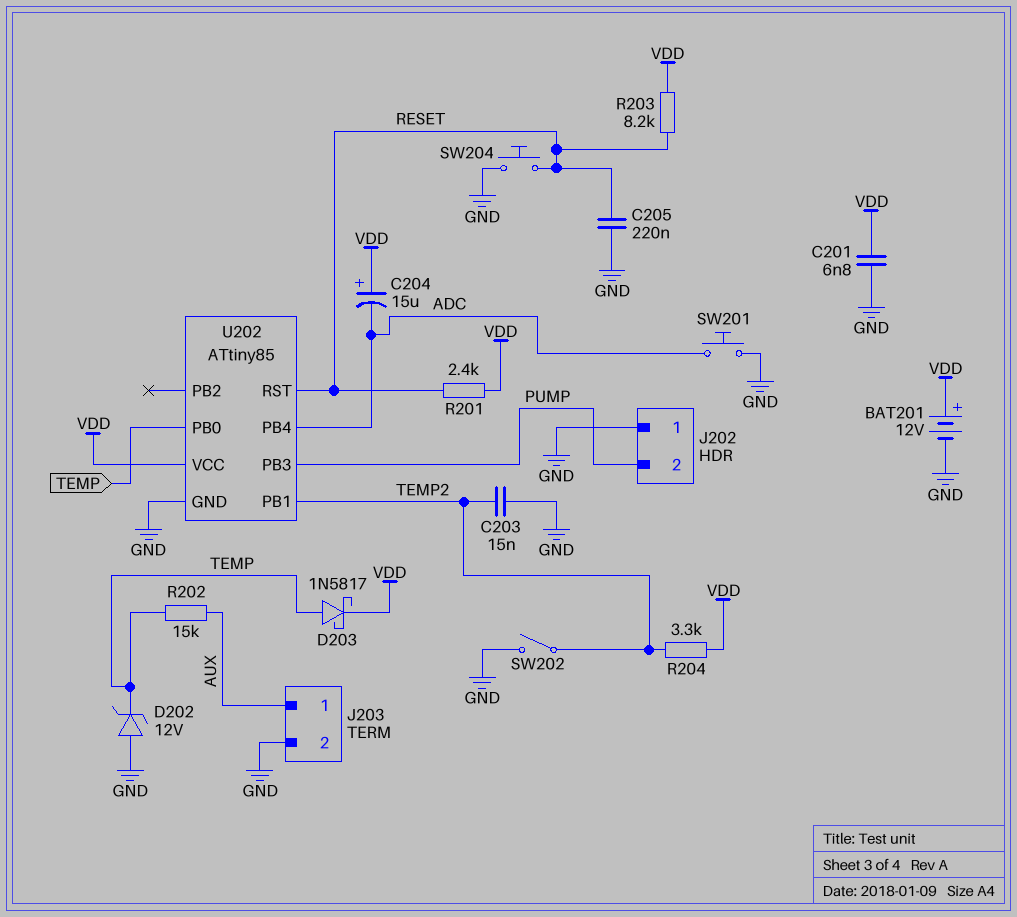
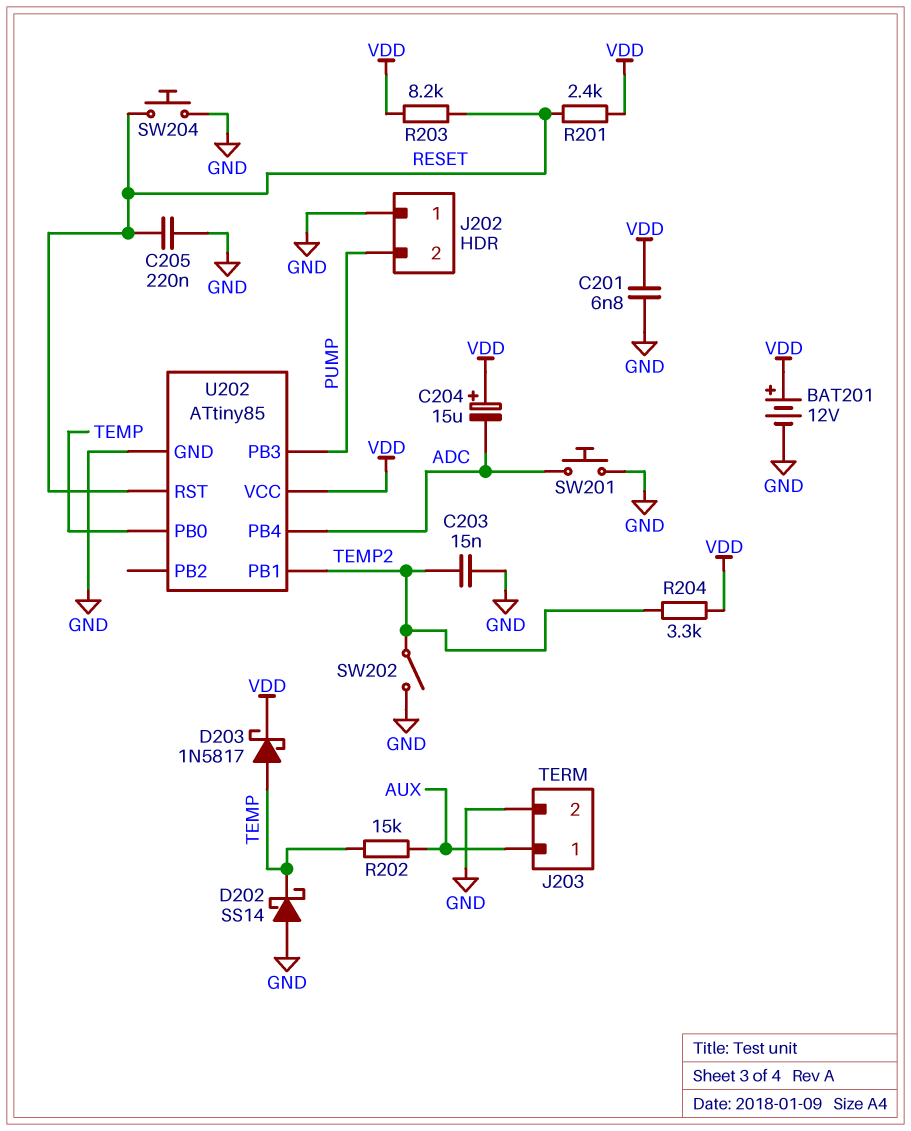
D202: zener 12V (A GND, K TEMP) -> schottky SS14 (A GND, K TEMP)

